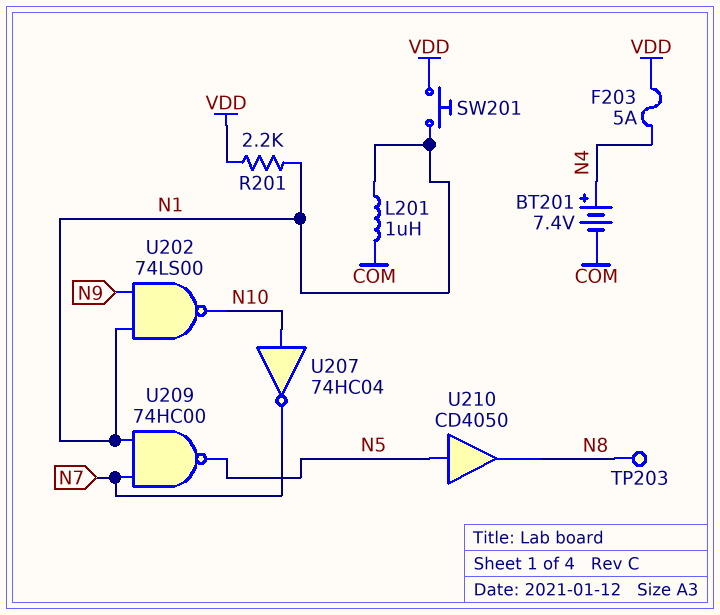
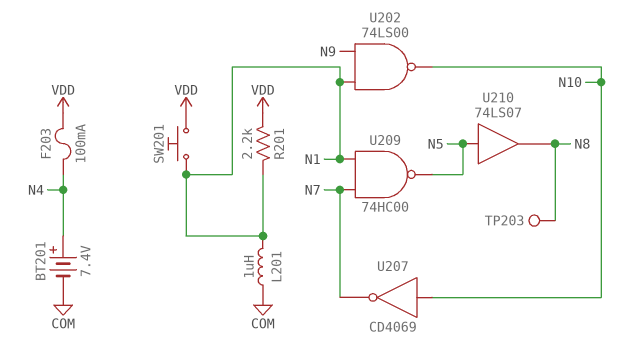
F203: 5A (N4, VDD) -> 100mA (N4, VDD)
U207: NOT 74HC04 (in N10, out N7) -> NOT CD4069 (in N10, out N7)
U210: buffer CD4050 (in N5, out N8) -> buffer 74LS07 (in N5, out N8)

